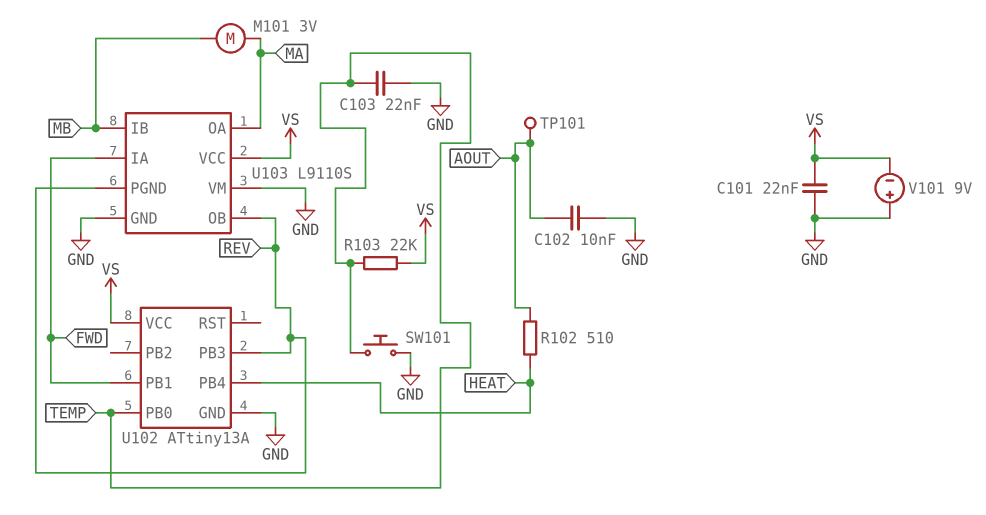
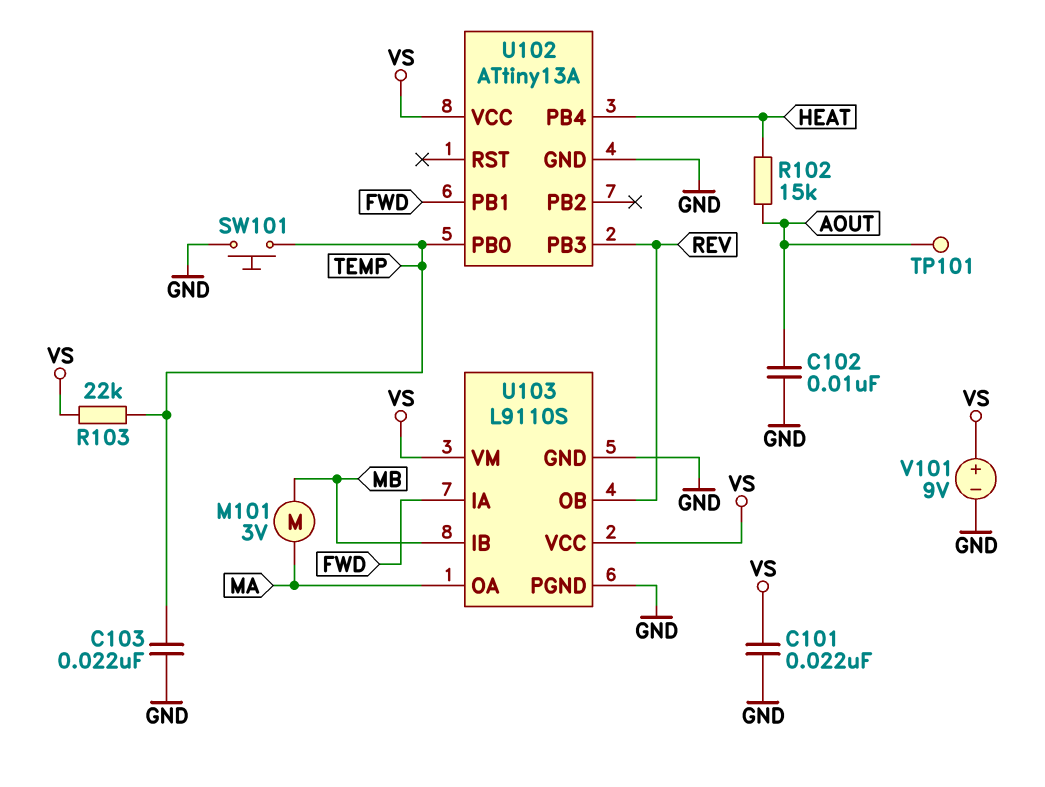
R102: 510 (AOUT, HEAT) -> 15k (AOUT, HEAT)
U103 pin PGND: REV -> GND
U103 pin VM: GND -> VS
V101: 9V (plus GND, minus VS) -> 9V (plus VS, minus GND)

